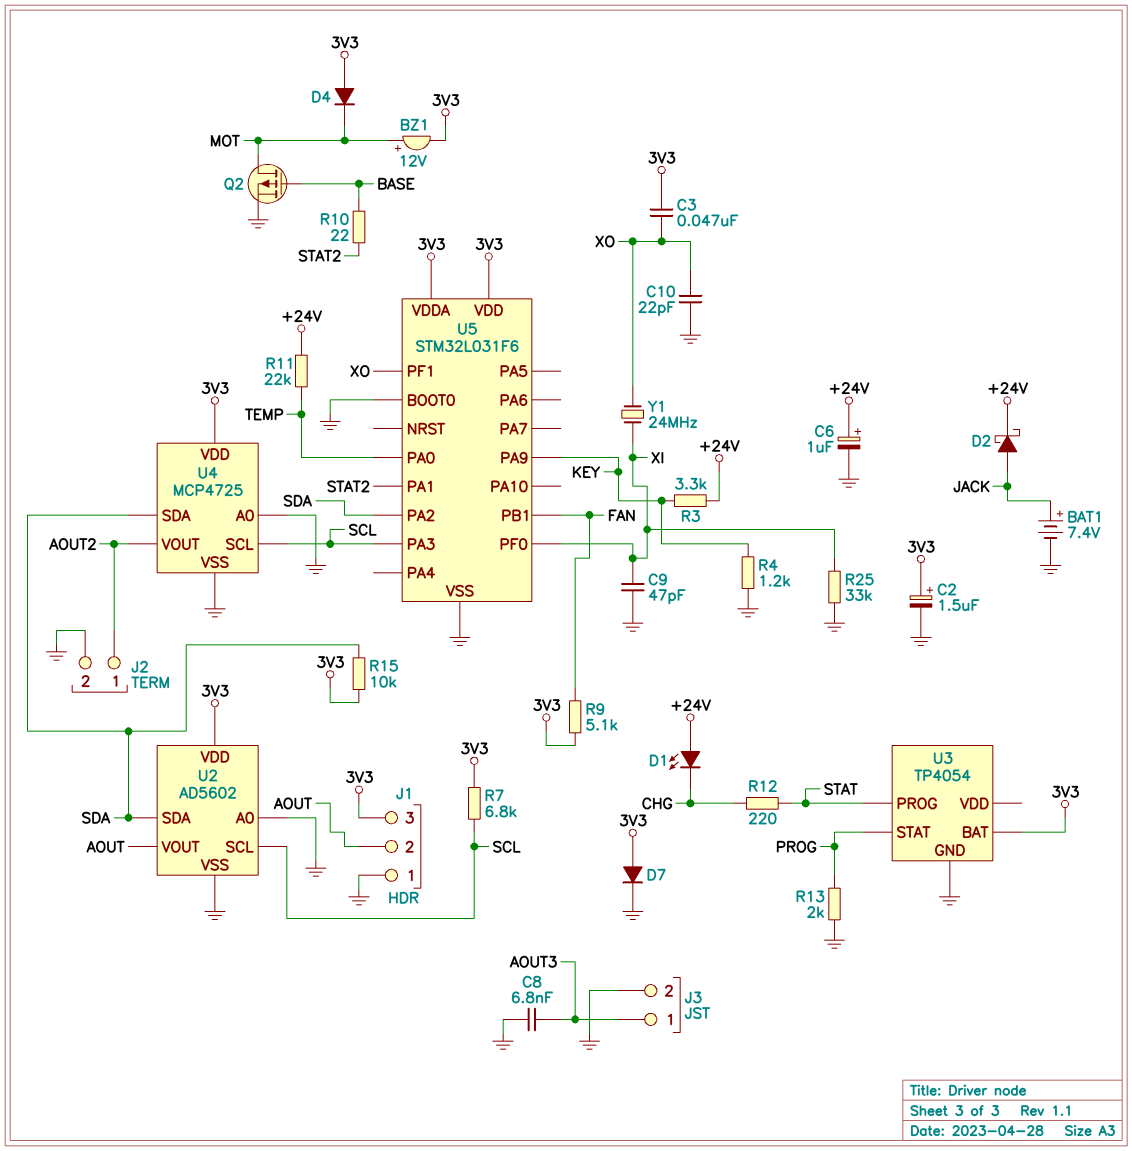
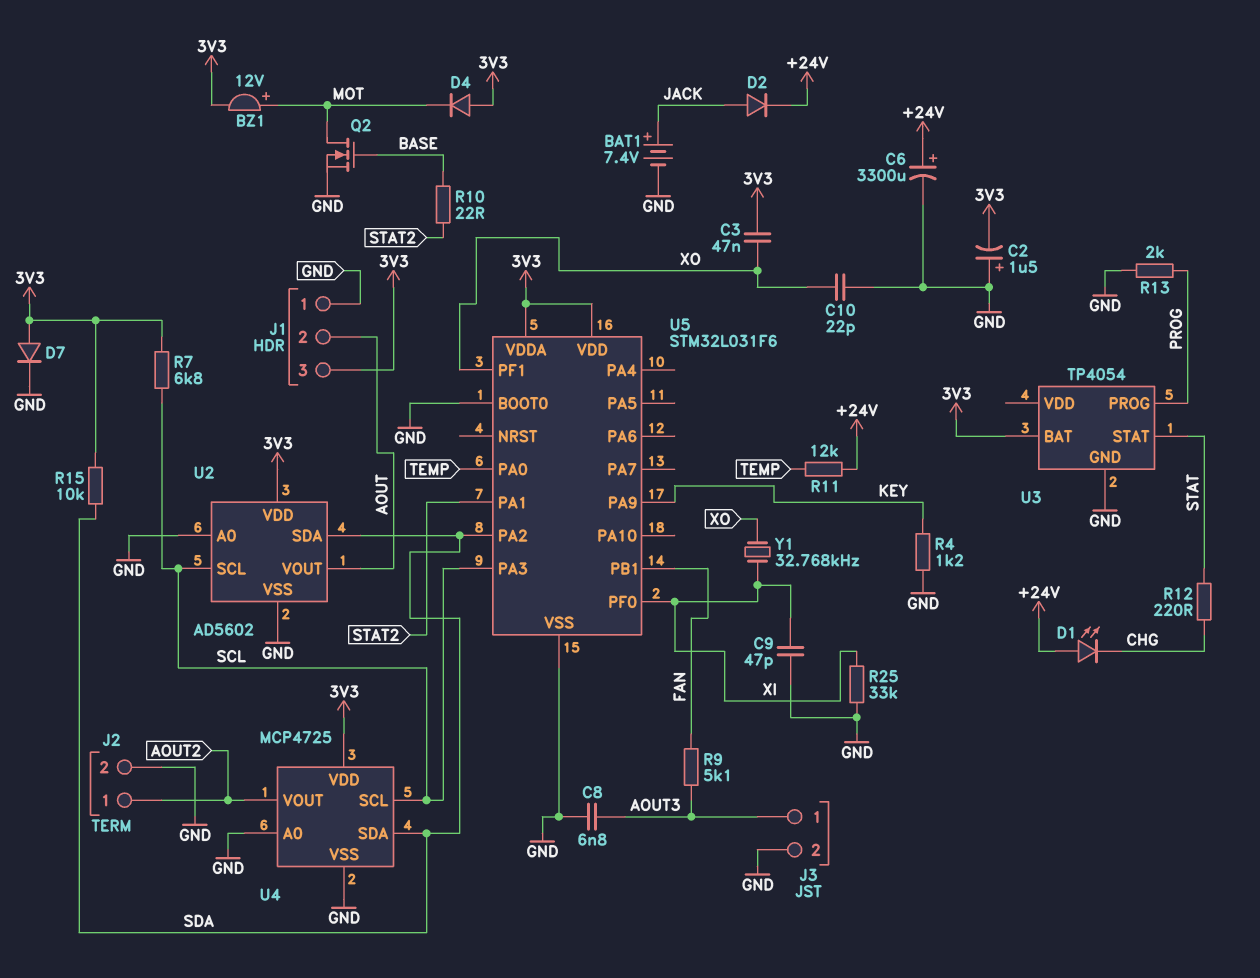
C2: 1.5uF (plus 3V3, minus GND) -> 1.5uF (plus GND, minus 3V3)
C6: 1uF (plus +24V, minus GND) -> 3300uF (plus +24V, minus GND)
D2: schottky (A JACK, K +24V) -> diode (A JACK, K +24V)
Q2: PMOS (G BASE, D MOT, S GND) -> NMOS (G BASE, D MOT, S GND)
R3: 3.3k (+24V, KEY) -> none
R9: 5.1k (3V3, FAN) -> 5.1k (AOUT3, FAN)
R11: 22k (+24V, TEMP) -> 12k (+24V, TEMP)
U3 pin PROG: STAT -> PROG
U3 pin STAT: PROG -> STAT
Y1: 24MHz (XI, XO) -> 32.768kHz (XI, XO)

